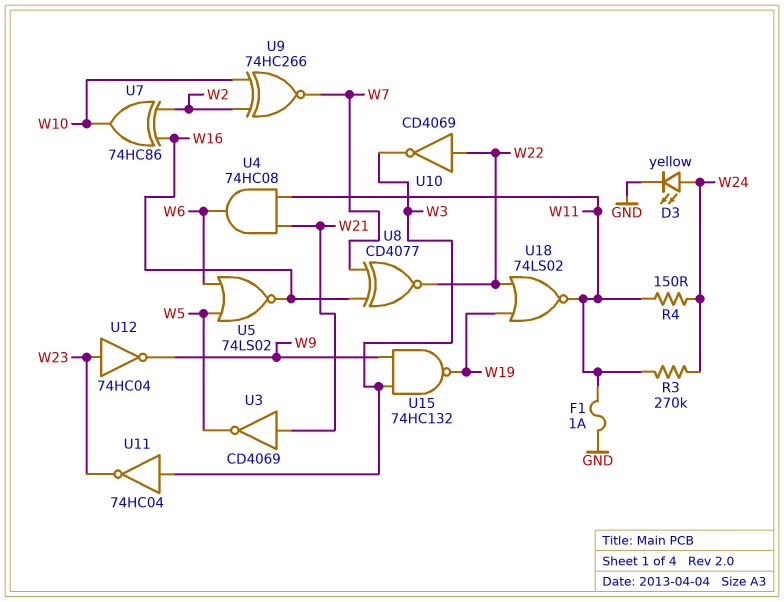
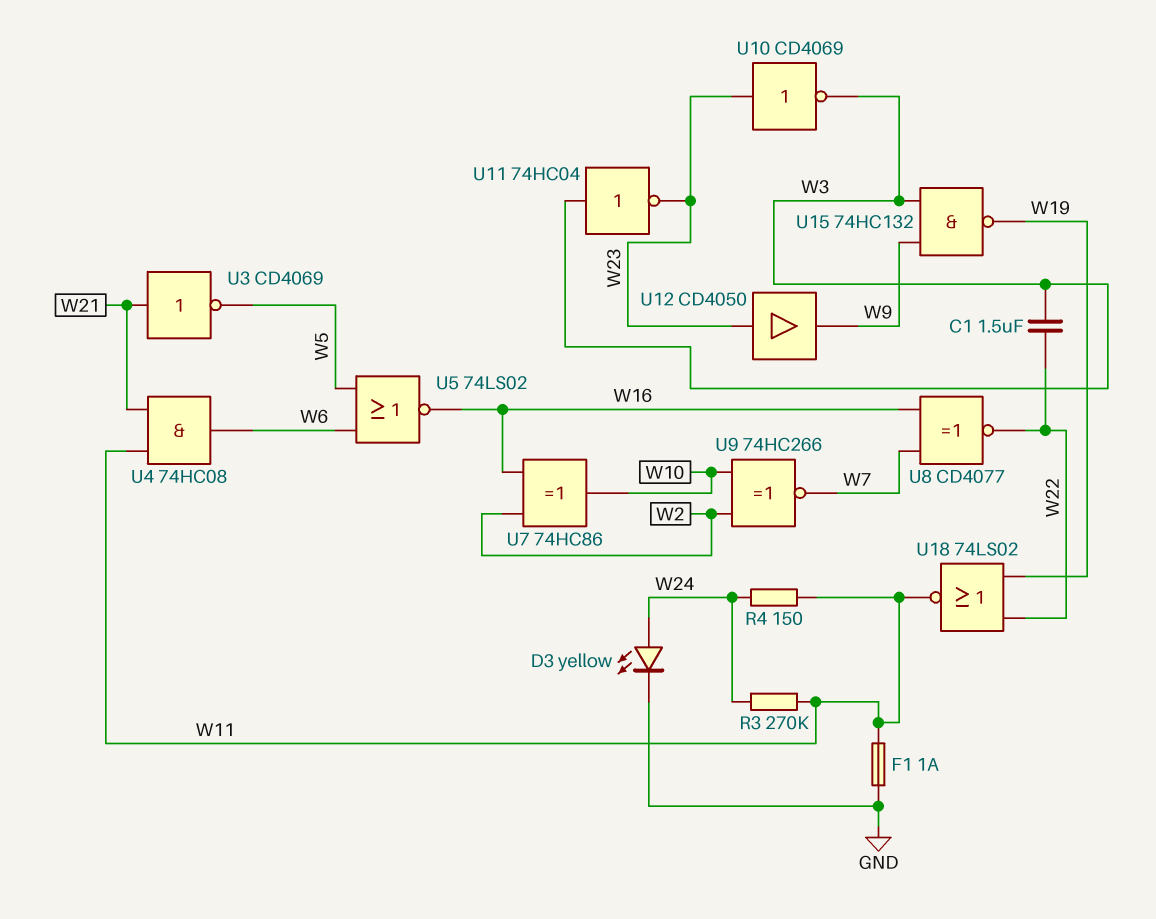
C1: none -> 1.5uF (W3, W22)
U10: NOT CD4069 (in W22, out W3) -> NOT CD4069 (in W23, out W3)
U12: NOT 74HC04 (in W23, out W9) -> buffer CD4050 (in W23, out W9)

